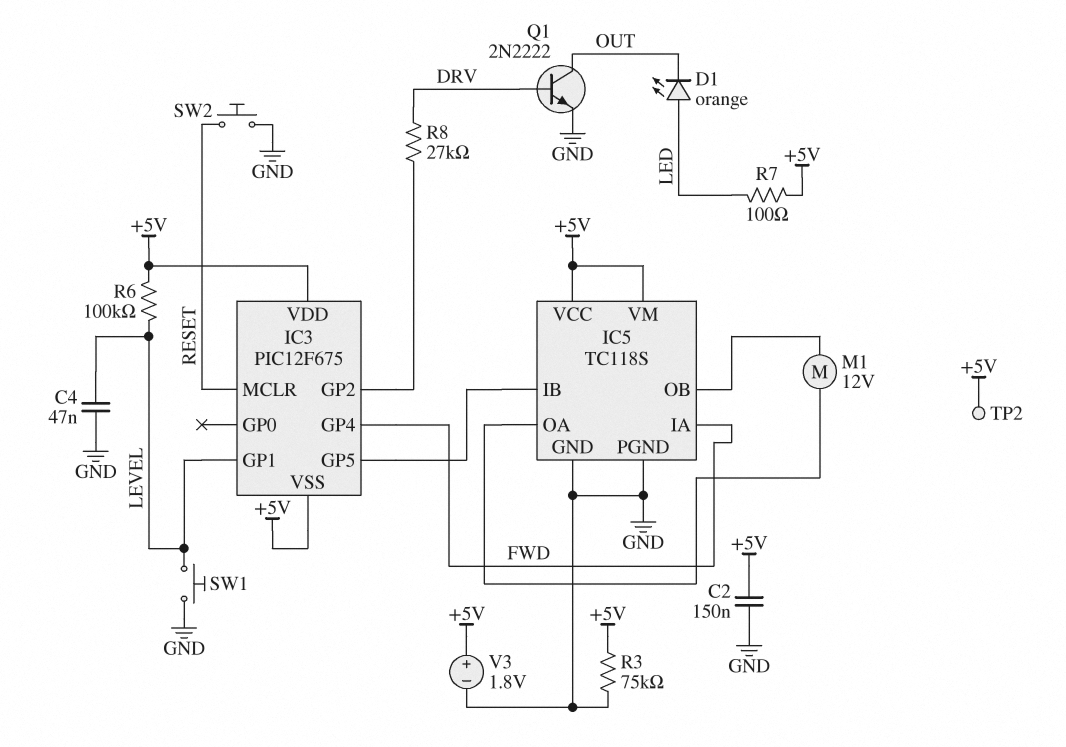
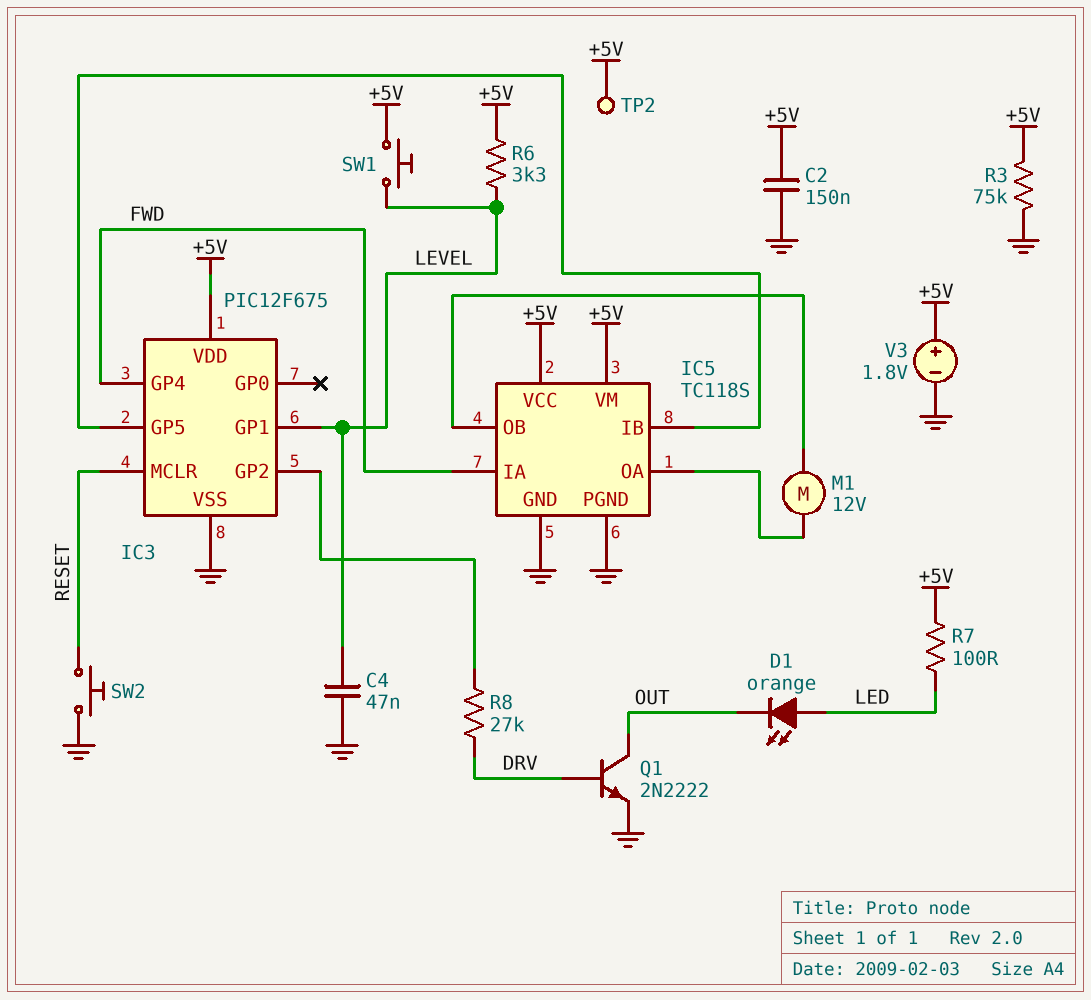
IC3 pin VSS: +5V -> GND
R6: 100k (+5V, LEVEL) -> 3.3k (+5V, LEVEL)
SW1: button (GND, LEVEL) -> button (+5V, LEVEL)

